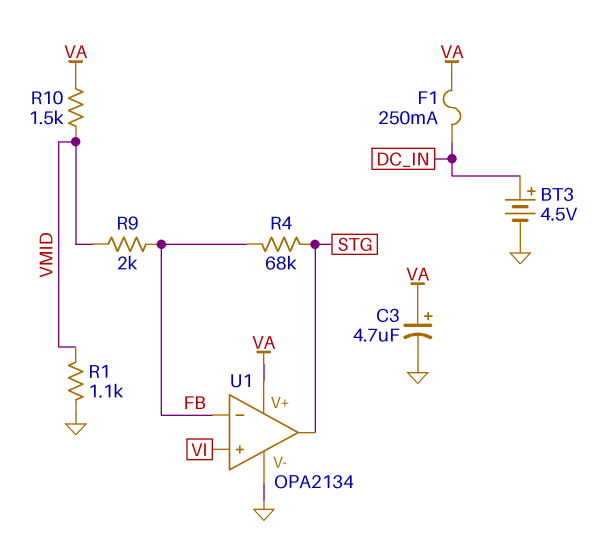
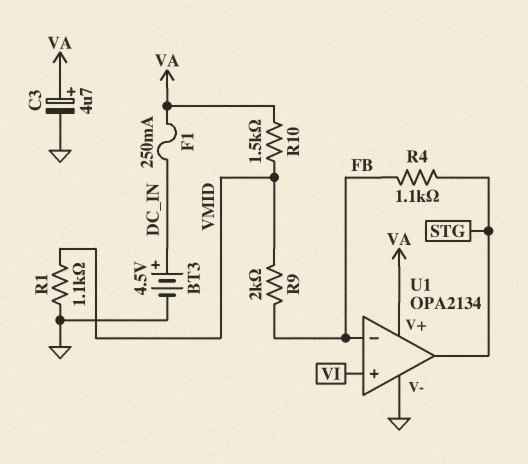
R4: 68k (FB, STG) -> 1.1k (FB, STG)

